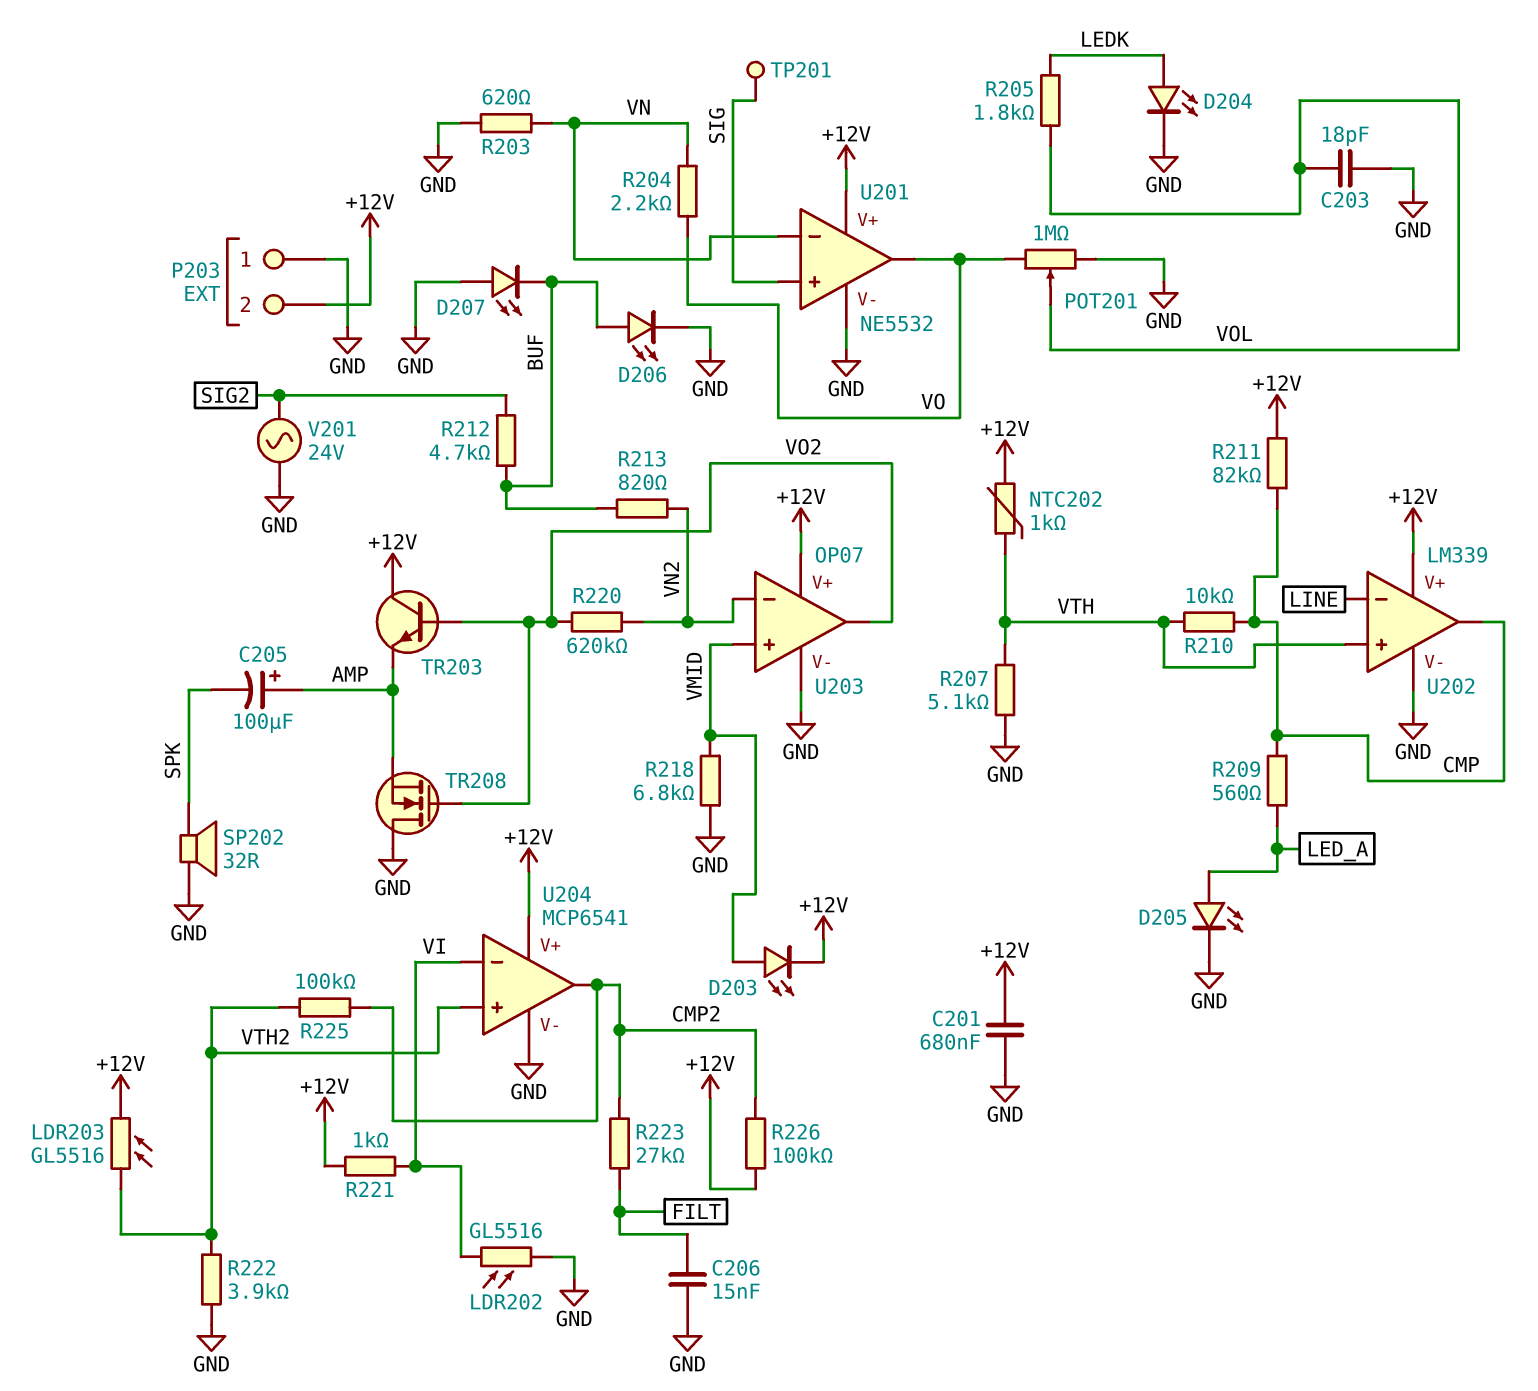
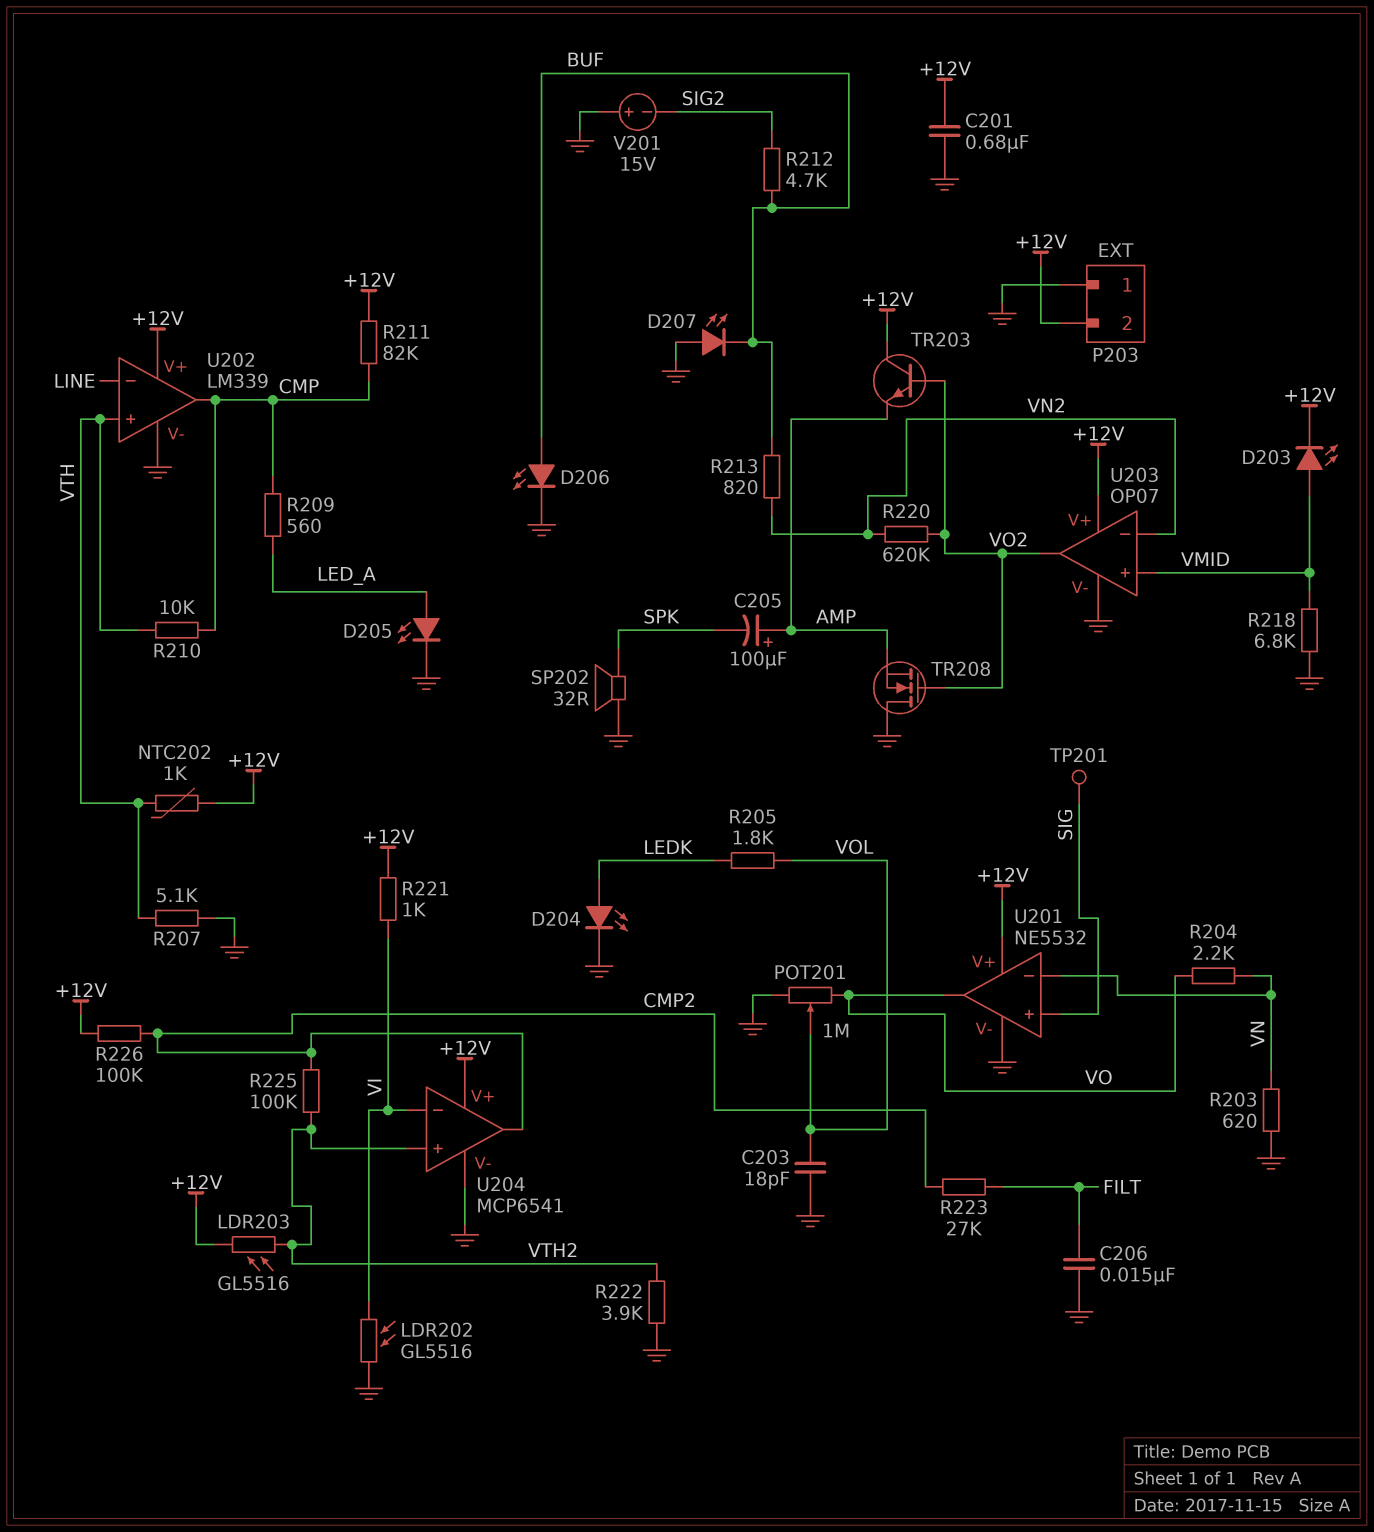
V201: AC 24V (GND, SIG2) -> 15V (plus GND, minus SIG2)

